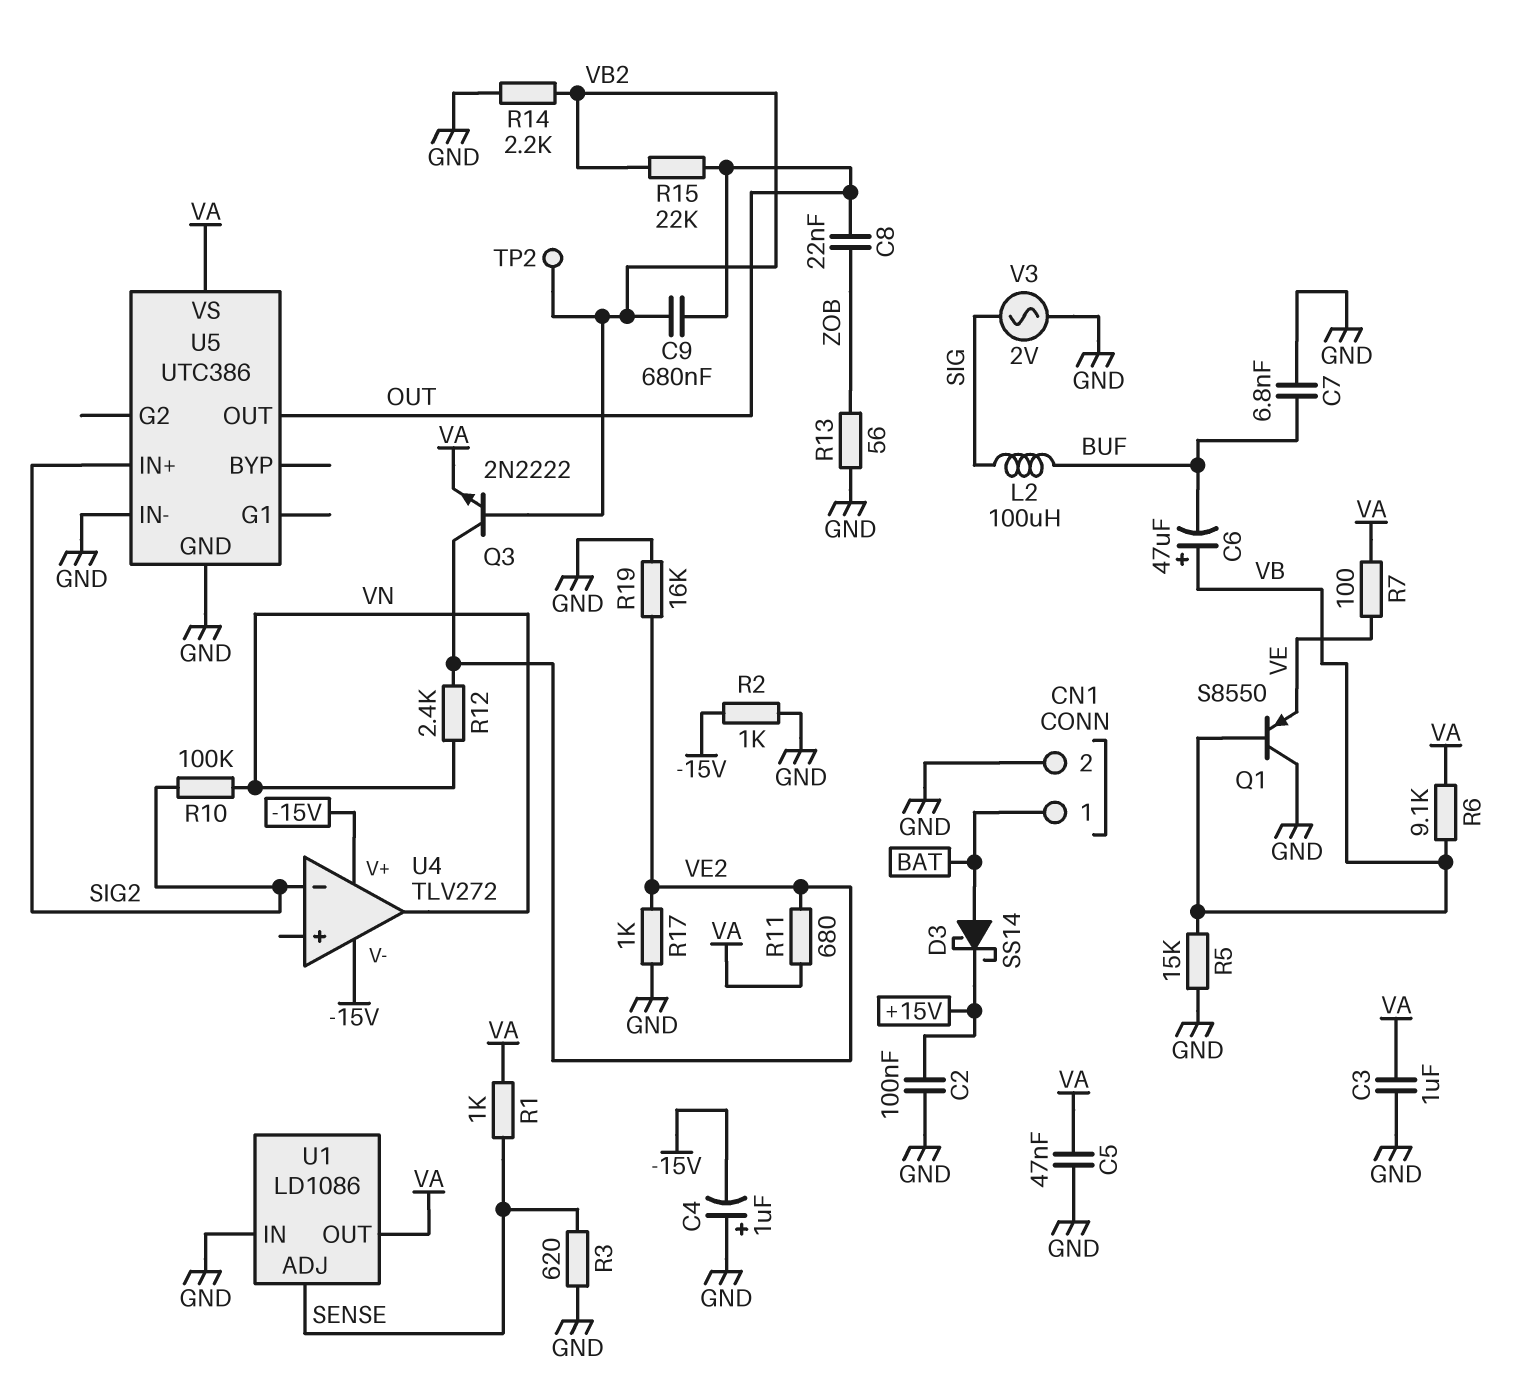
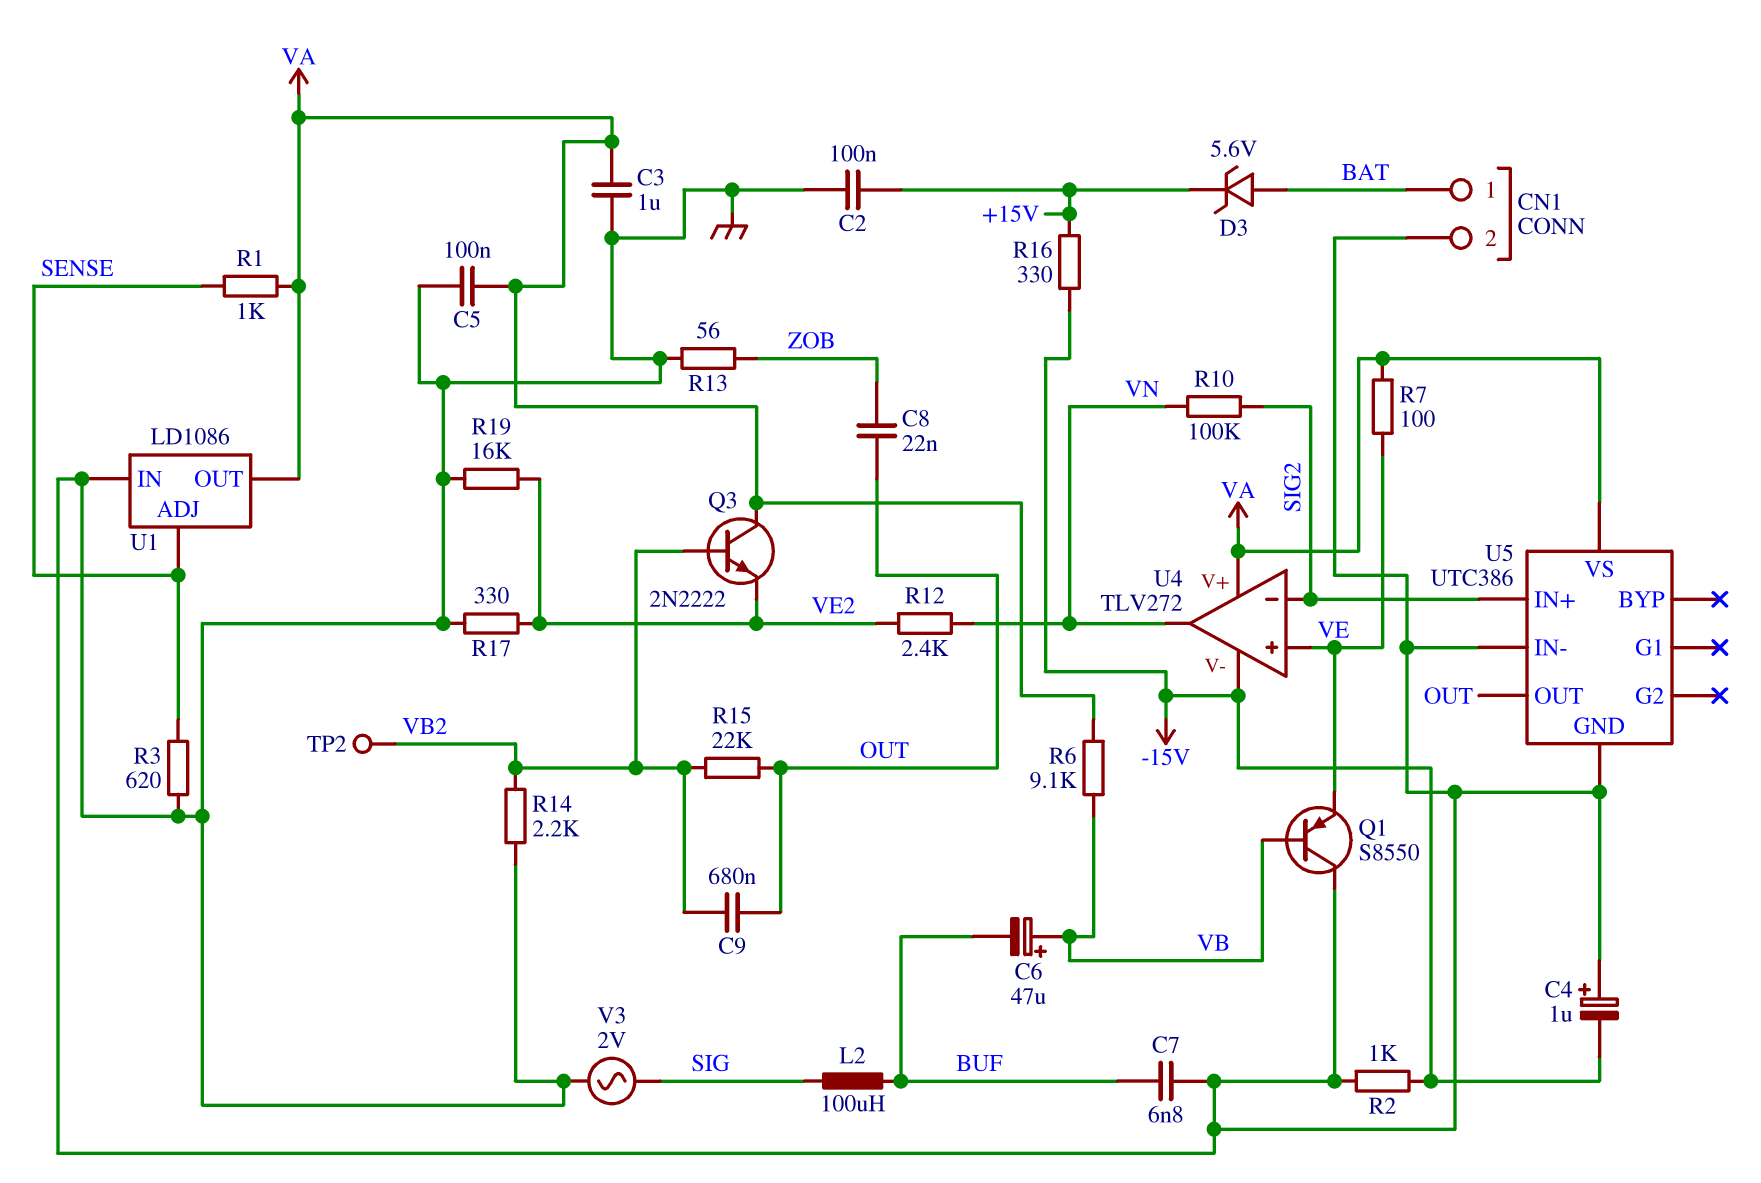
C5: 47nF (GND, VA) -> 100nF (GND, VA)
D3: schottky SS14 (A BAT, K +15V) -> zener 5.6V (A BAT, K +15V)
Q3: NPN 2N2222 (B VB2, C VE2, E VA) -> NPN 2N2222 (B VB2, C VA, E VE2)
R5: 15k (GND, VB) -> none
R11: 680 (VA, VE2) -> none
R16: none -> 330 (+15V, -15V)
R17: 1k (GND, VE2) -> 330 (GND, VE2)
U4 pin V+: -15V -> VA
U4 pin in+: none -> VE

